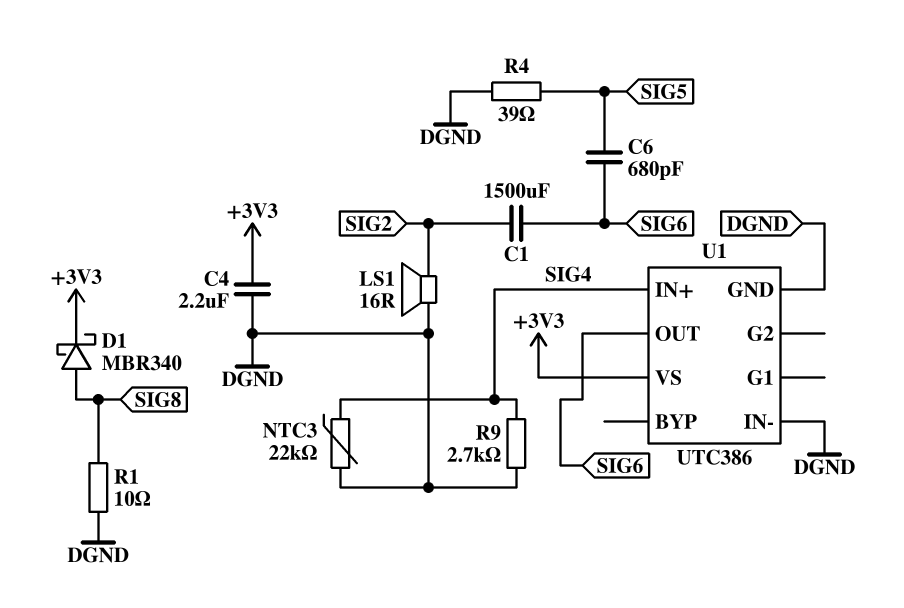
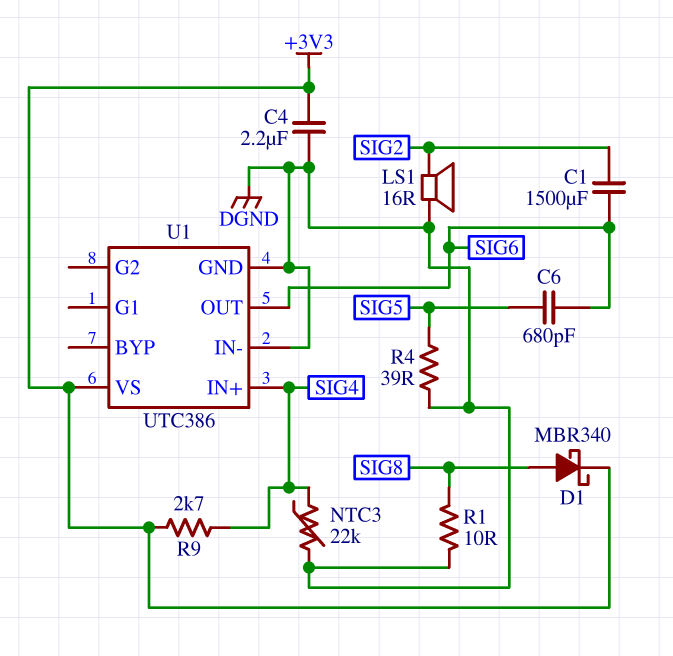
R9: 2.7k (DGND, SIG4) -> 2.7k (+3V3, SIG4)

